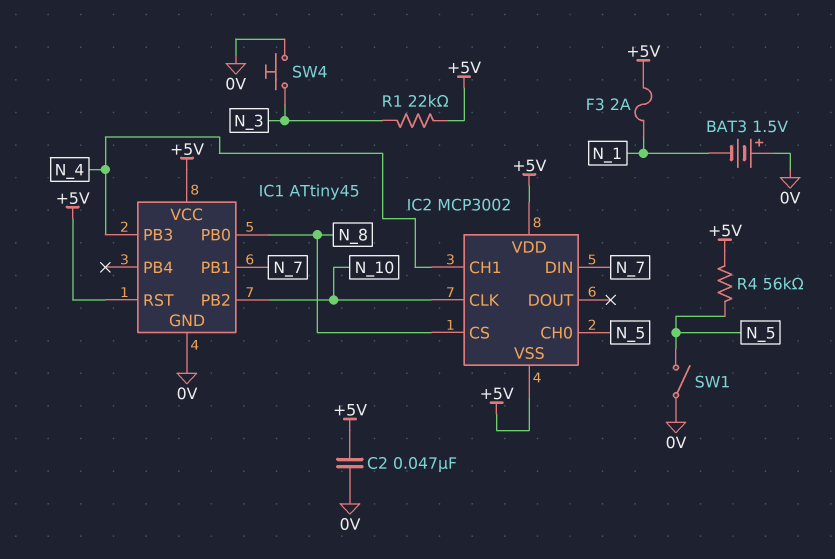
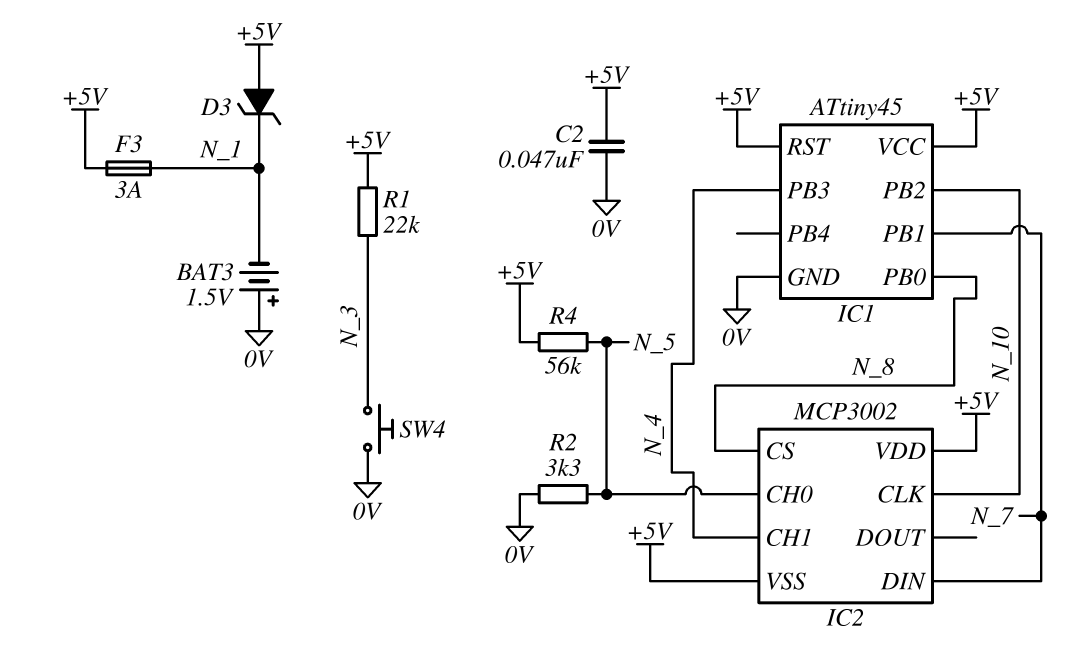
D3: none -> zener (A +5V, K N_1)
F3: 2A (+5V, N_1) -> 3A (+5V, N_1)
R2: none -> 3.3k (0V, N_5)
SW1: switch (0V, N_5) -> none

